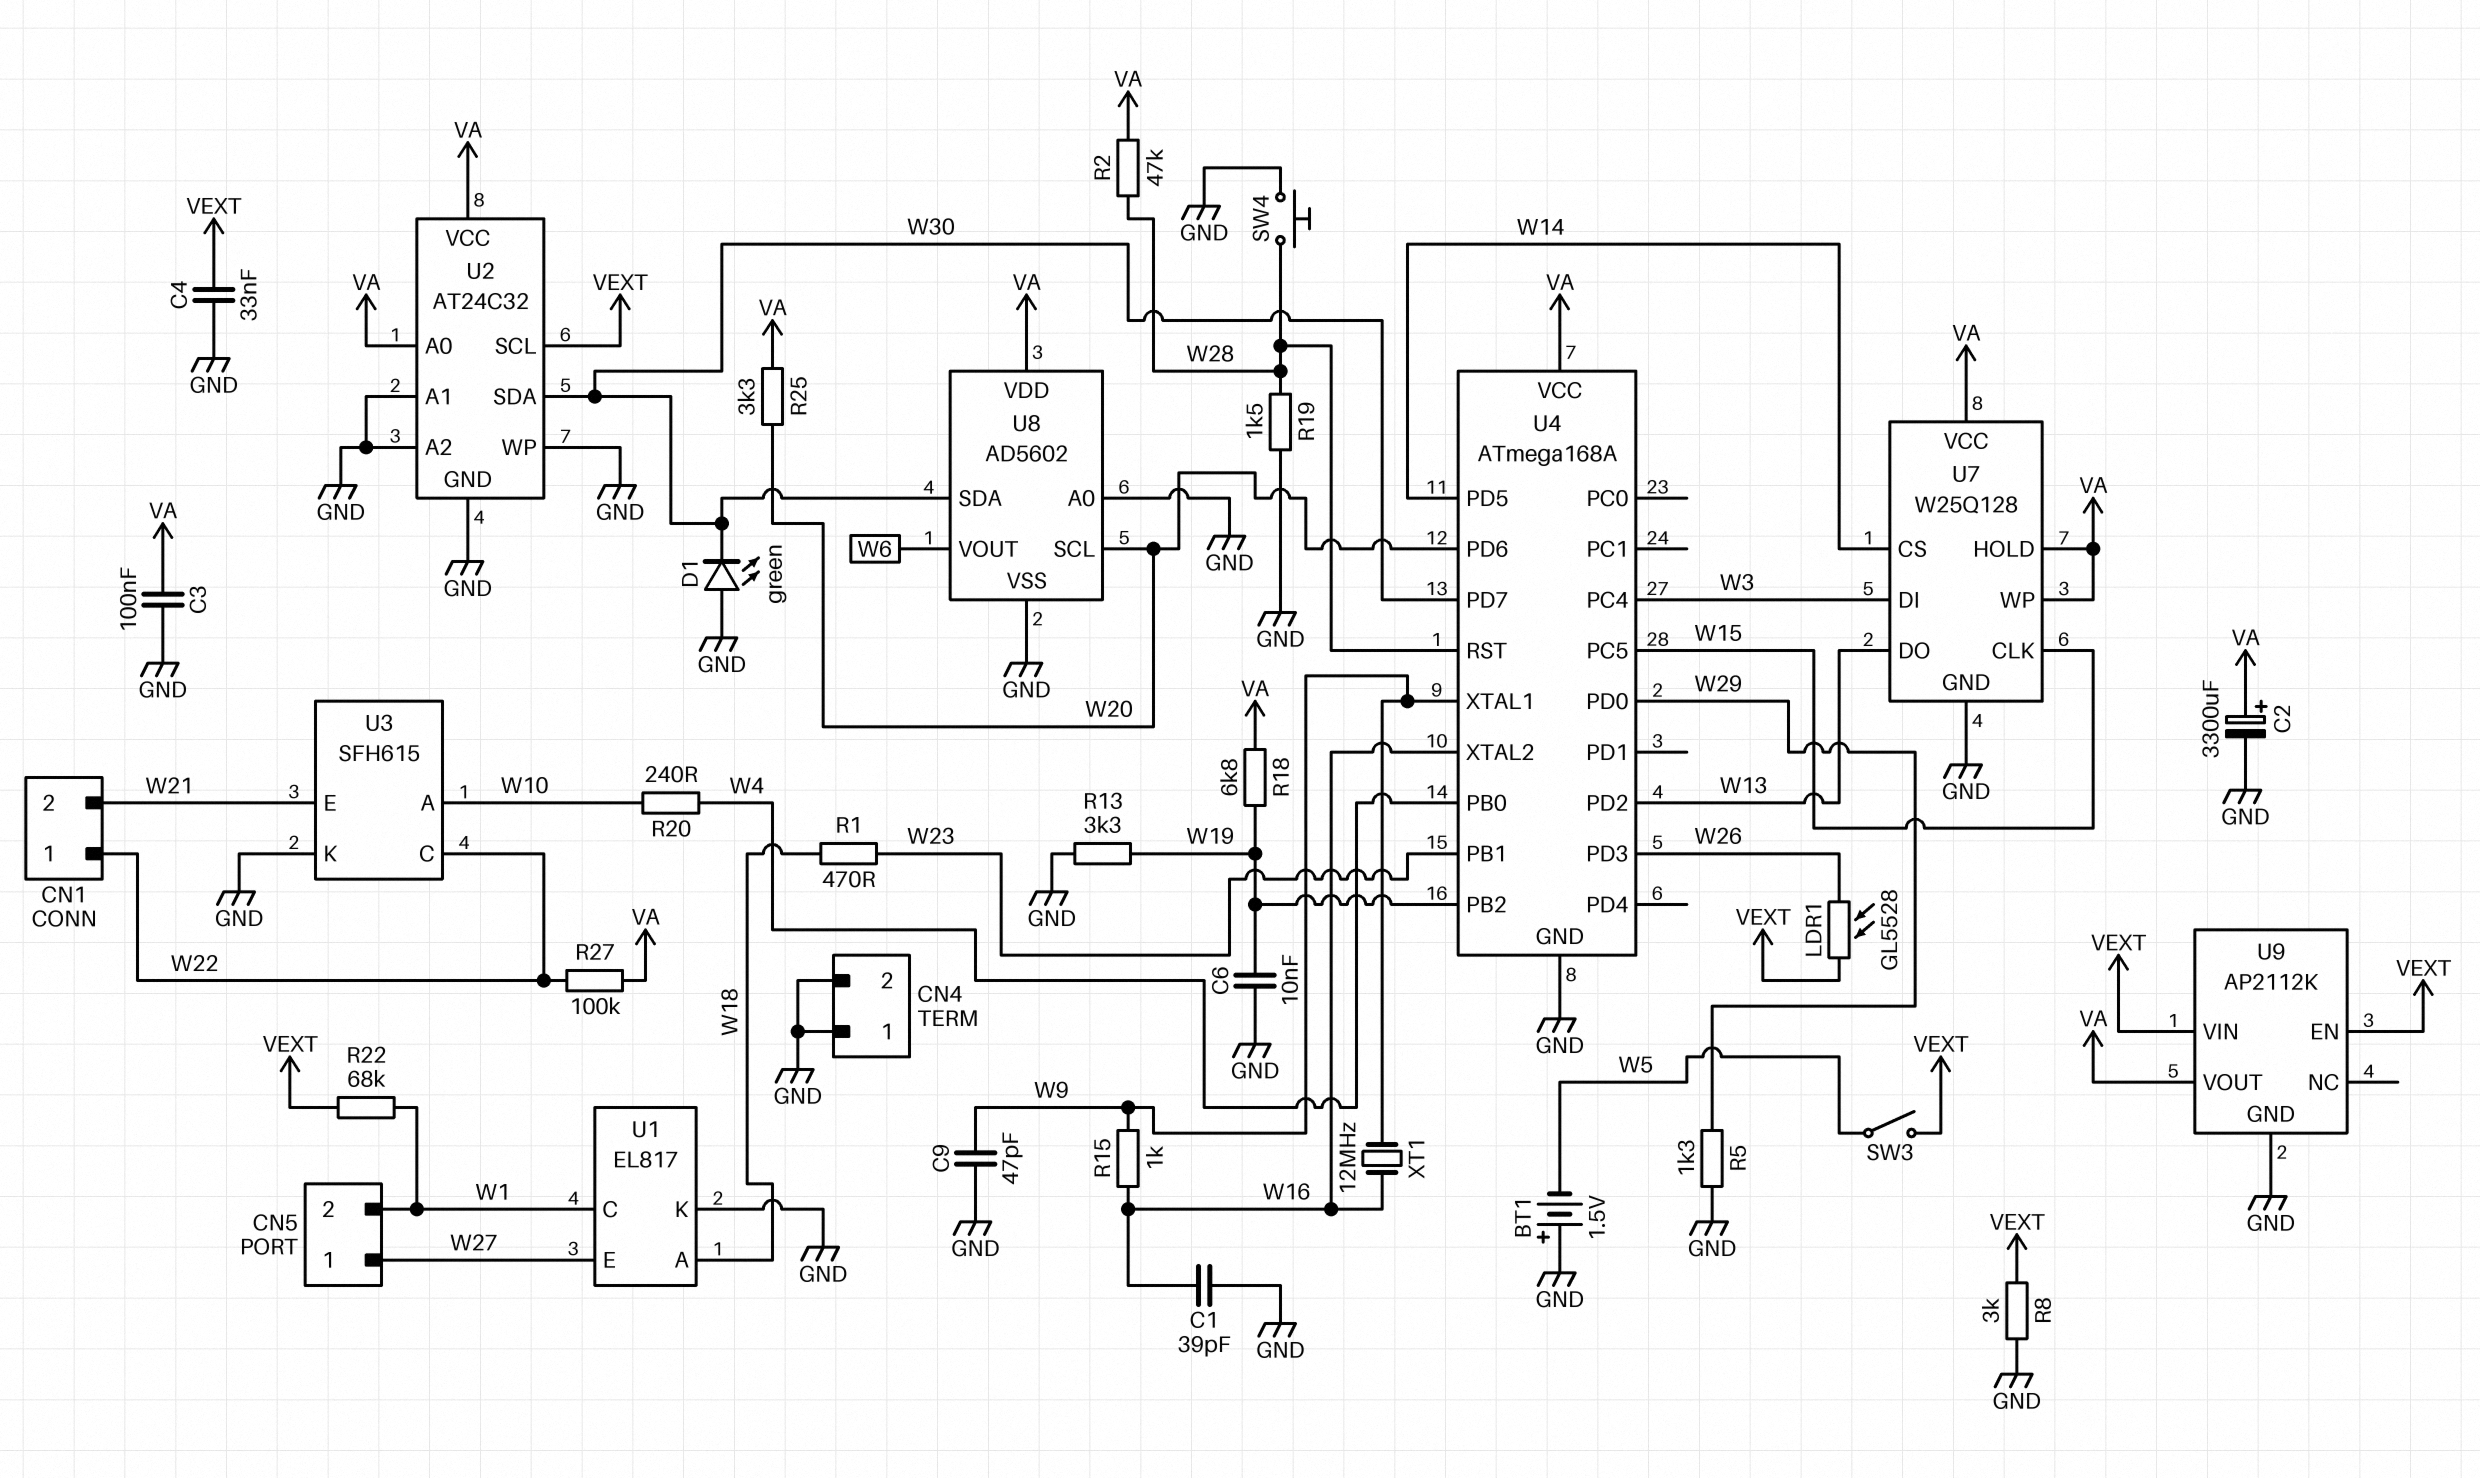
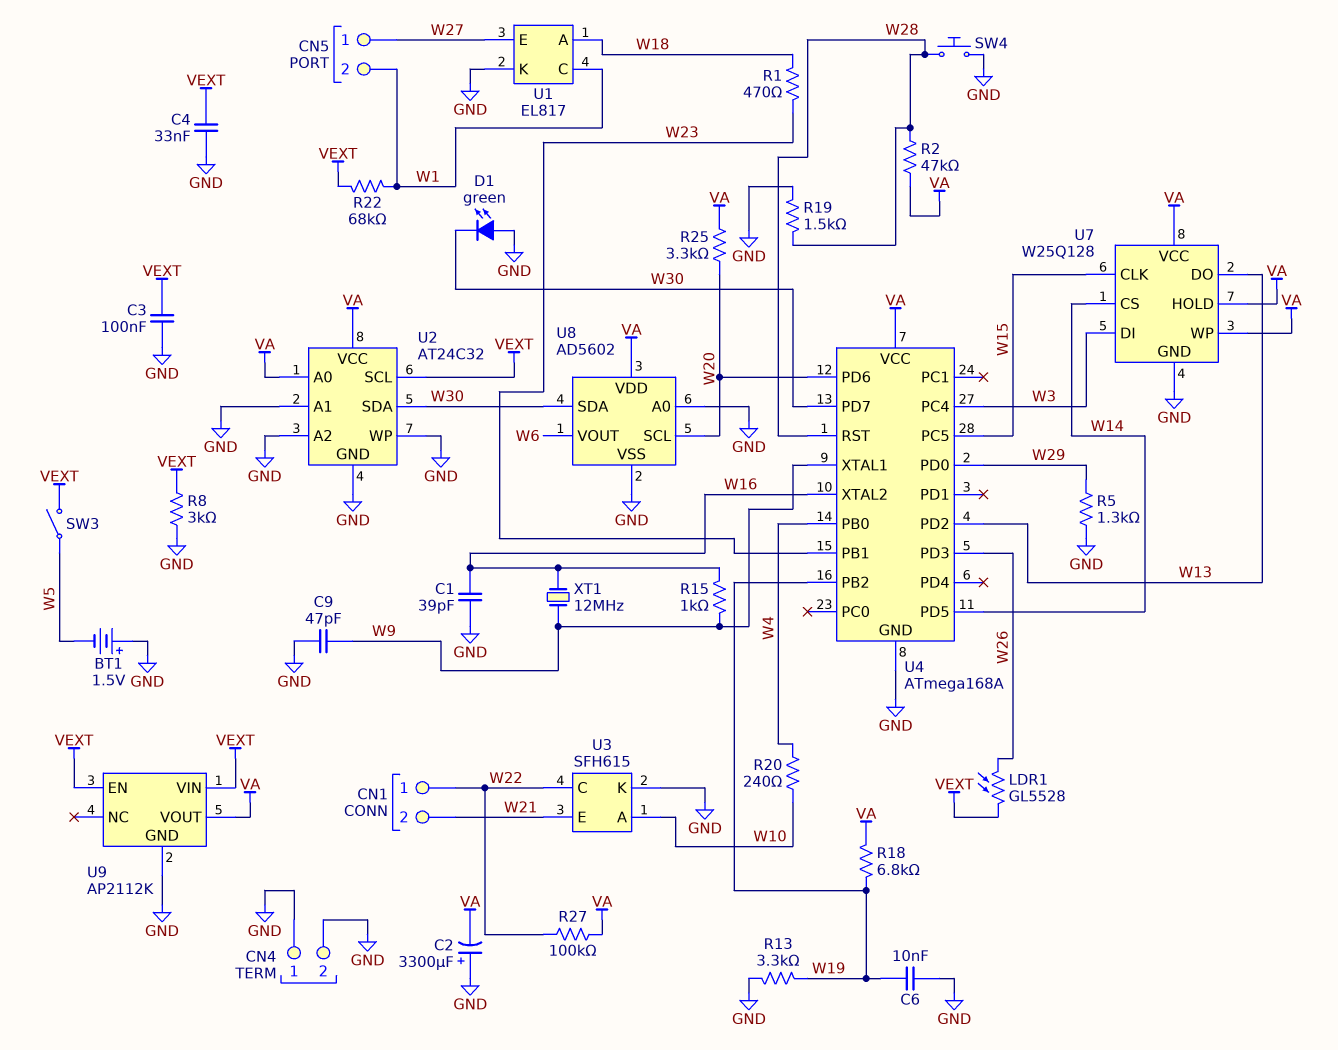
C2: 3300uF (plus VA, minus GND) -> 3300uF (plus GND, minus VA)
C3: 100nF (GND, VA) -> 100nF (GND, VEXT)

